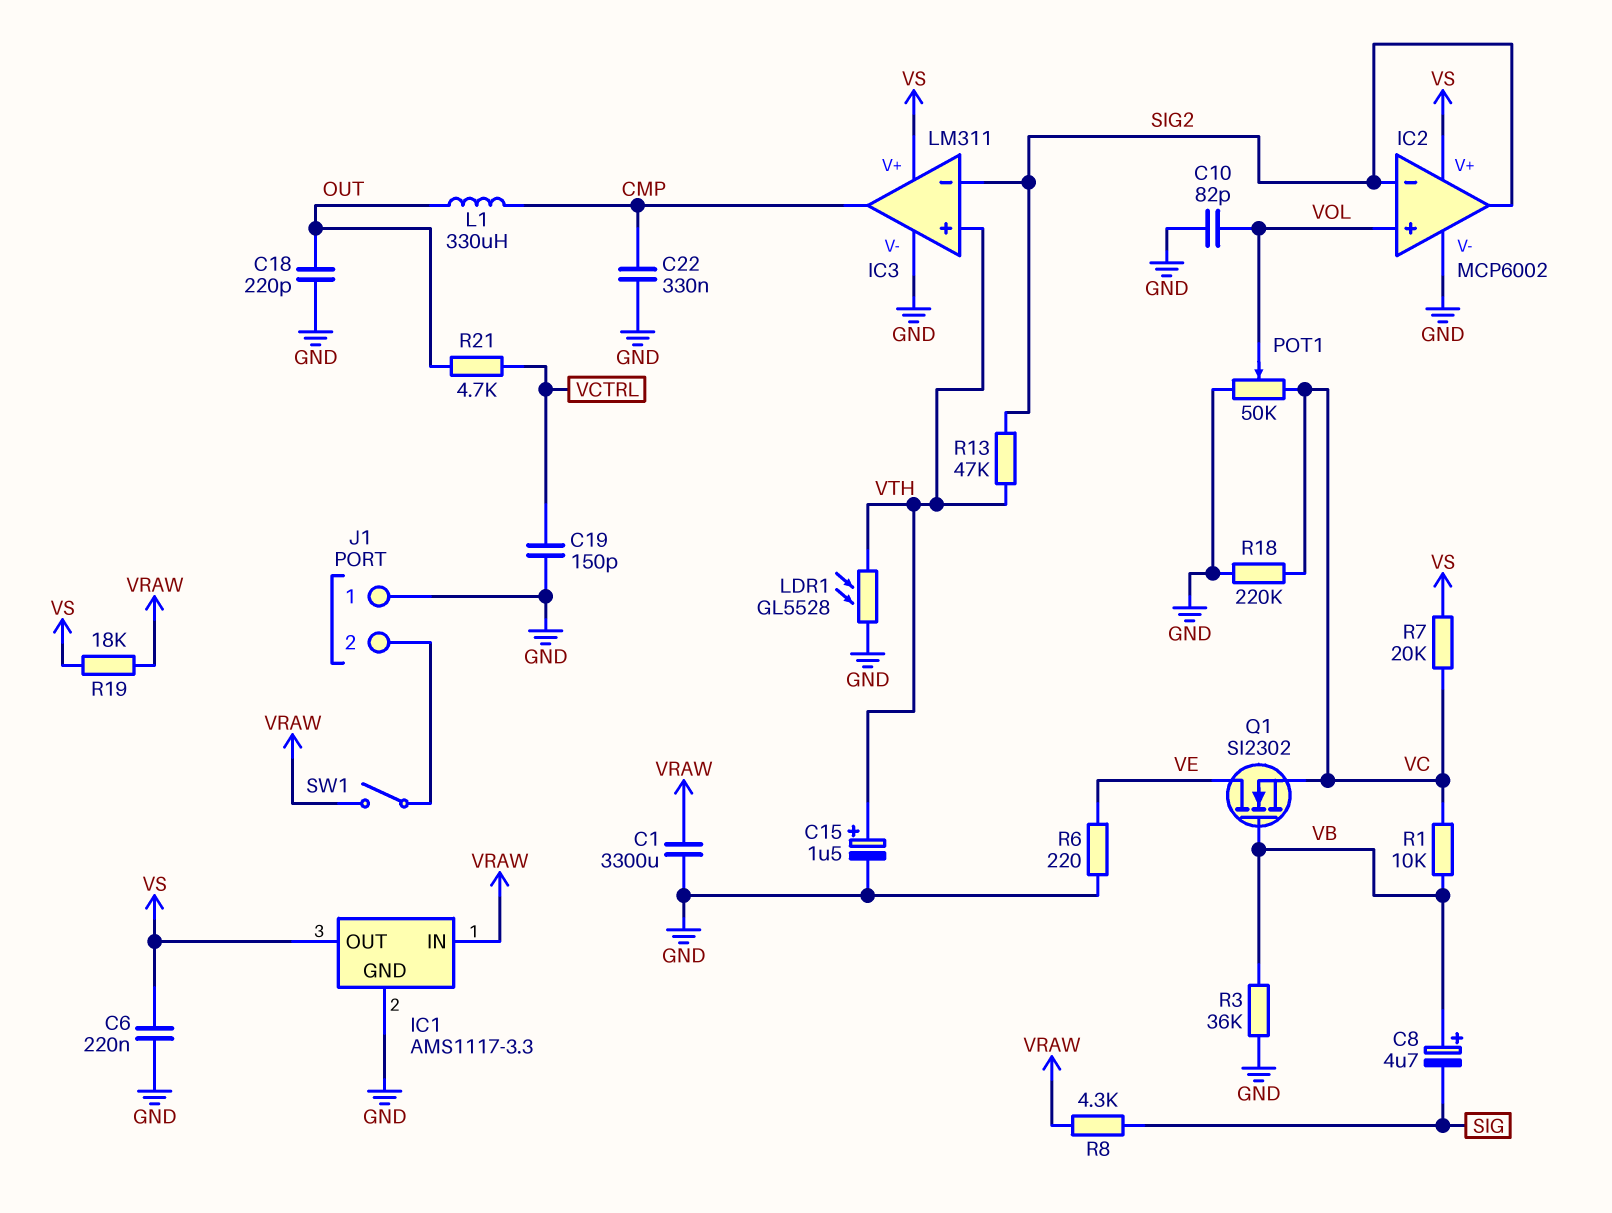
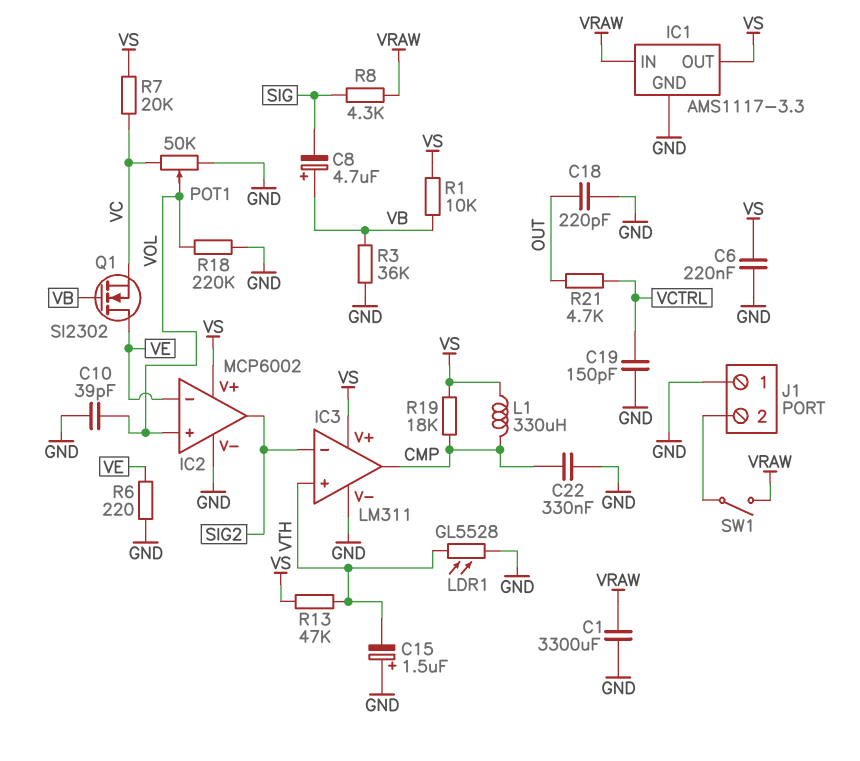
C10: 82pF (GND, VOL) -> 39pF (GND, VOL)
C15: 1.5uF (plus VTH, minus GND) -> 1.5uF (plus GND, minus VTH)
IC2 pin in-: SIG2 -> VE
L1: 330uH (CMP, OUT) -> 330uH (CMP, VS)
R1: 10k (VB, VC) -> 10k (VB, VS)
R13: 47k (SIG2, VTH) -> 47k (VS, VTH)
R18: 220k (GND, VC) -> 220k (GND, VOL)
R19: 18k (VRAW, VS) -> 18k (CMP, VS)

